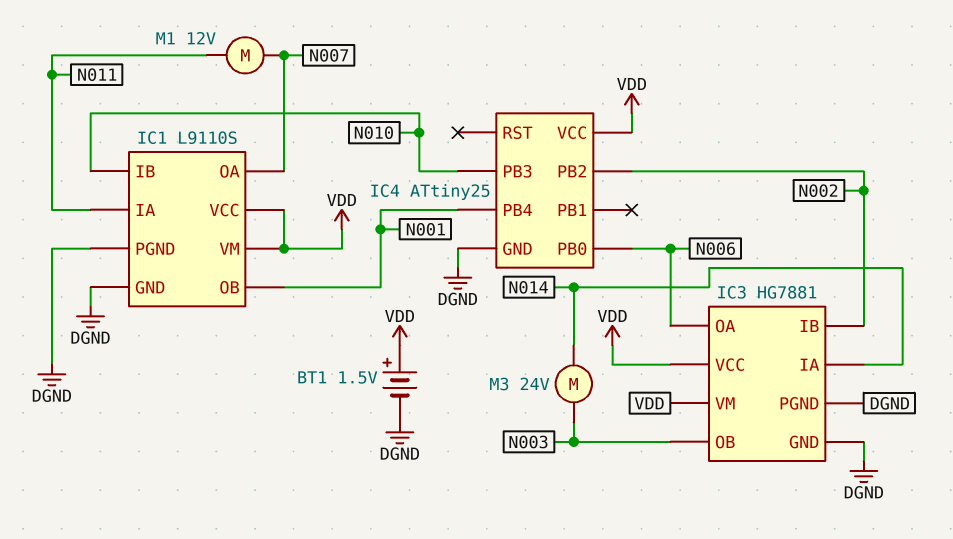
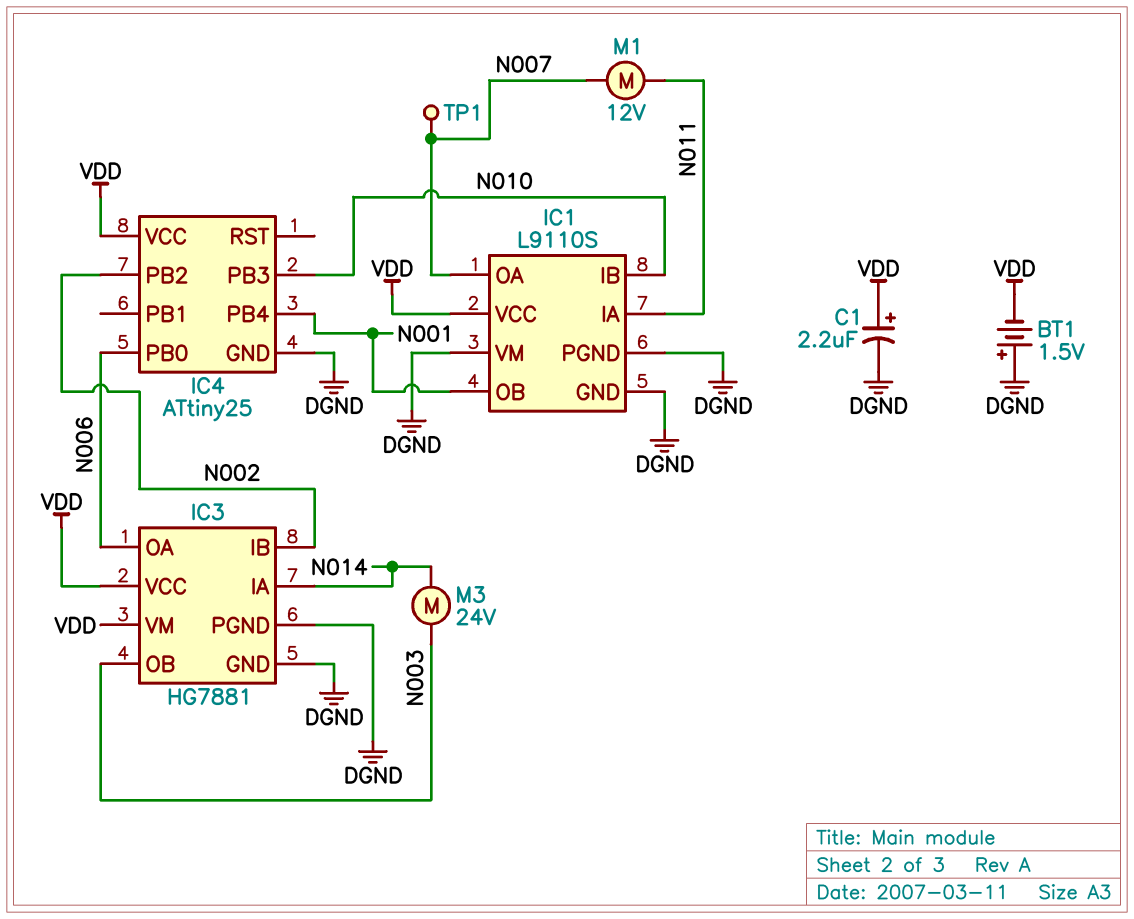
BT1: 1.5V (plus VDD, minus DGND) -> 1.5V (plus DGND, minus VDD)
C1: none -> 2.2uF (plus VDD, minus DGND)
IC1 pin VM: VDD -> DGND
TP1: none -> test point (N007)

